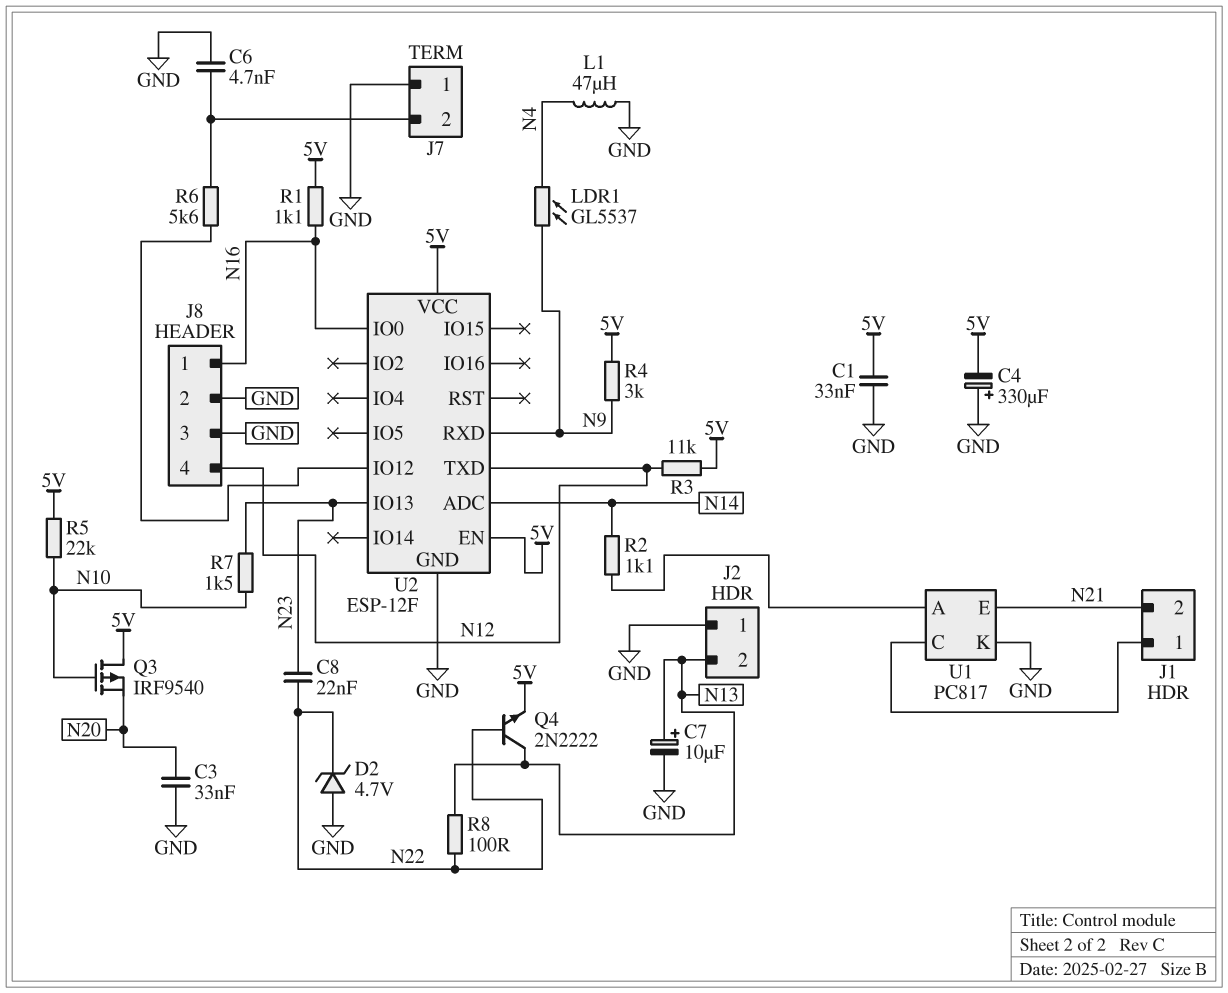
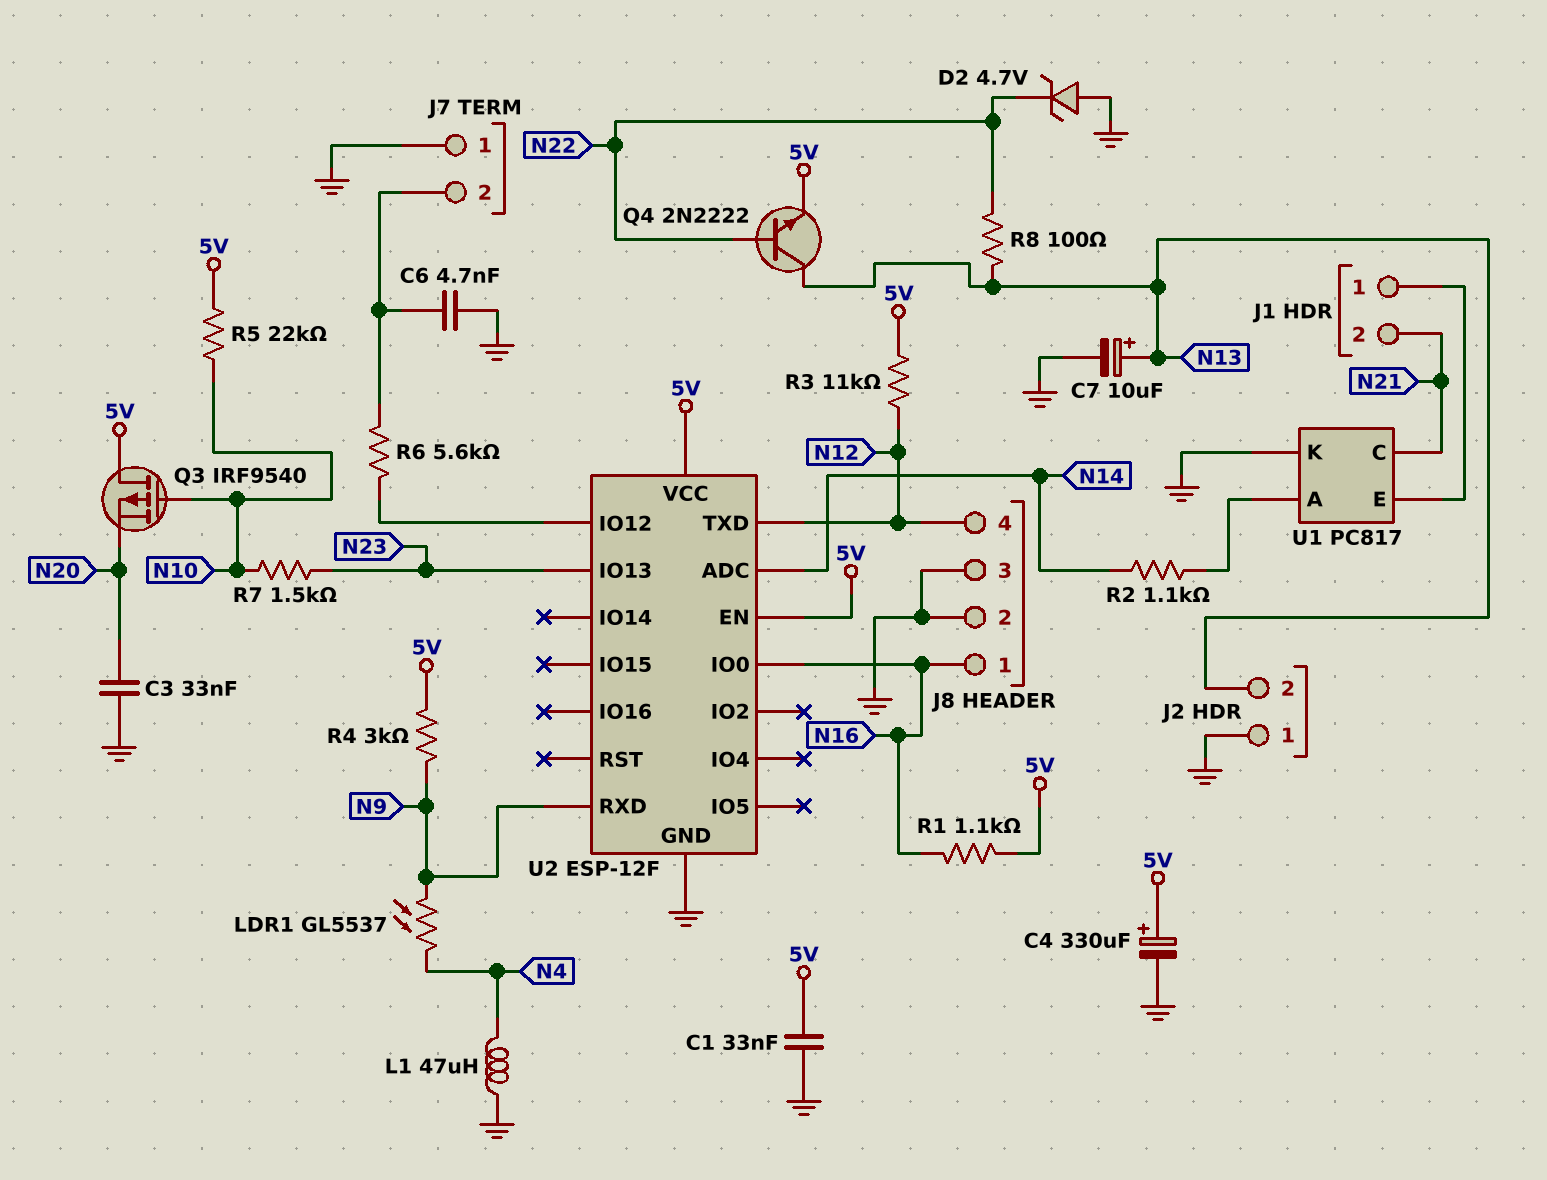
C4: 330uF (plus GND, minus 5V) -> 330uF (plus 5V, minus GND)
C8: 22nF (N22, N23) -> none
U1 pin C: J1/1 -> N21
U1 pin E: N21 -> J1/1

